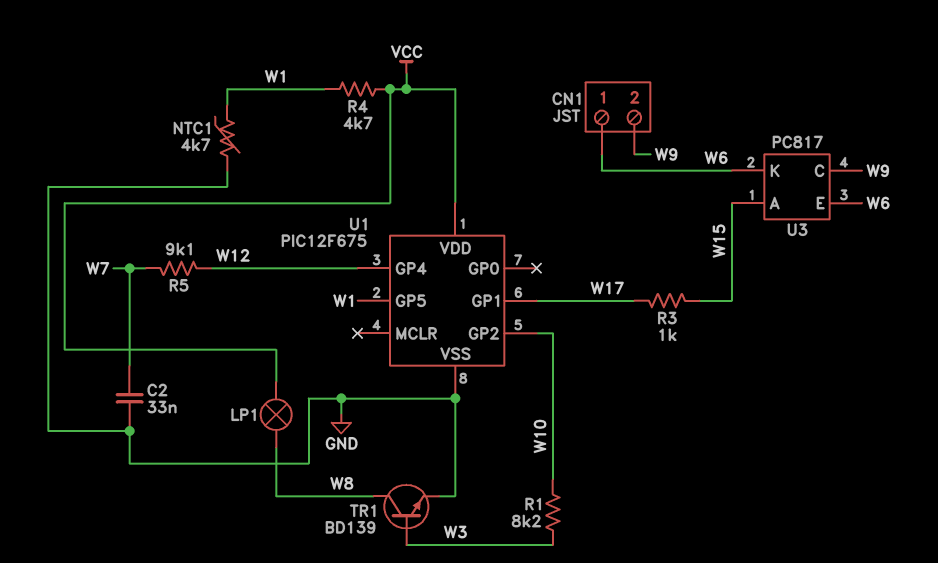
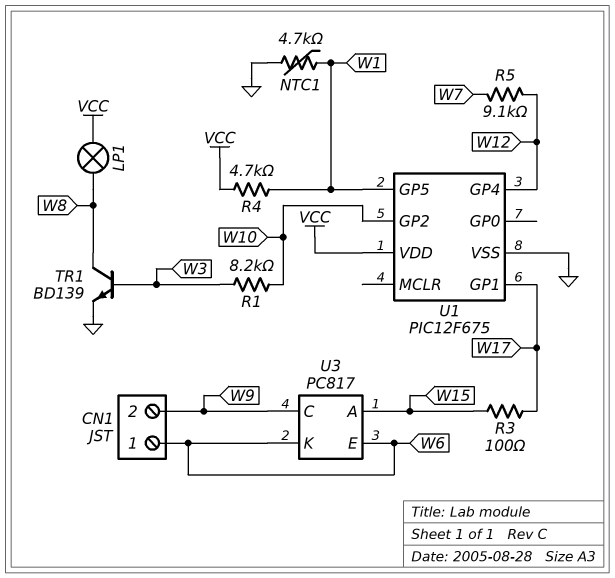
C2: 33nF (GND, W7) -> none
R3: 1k (W15, W17) -> 100 (W15, W17)

